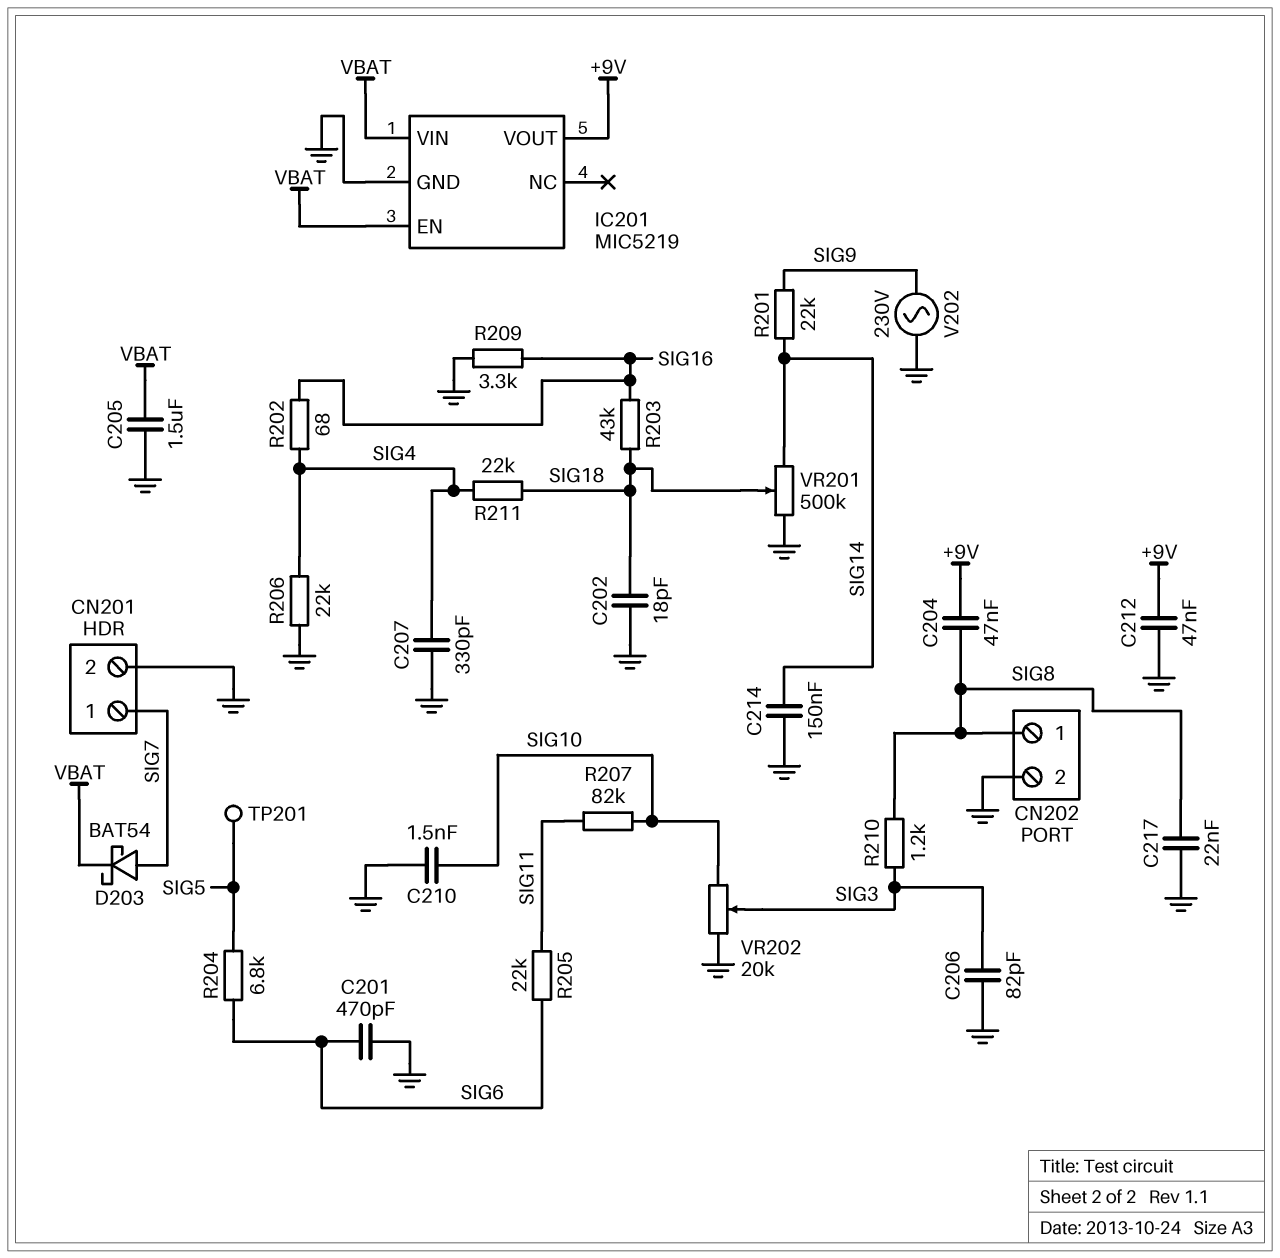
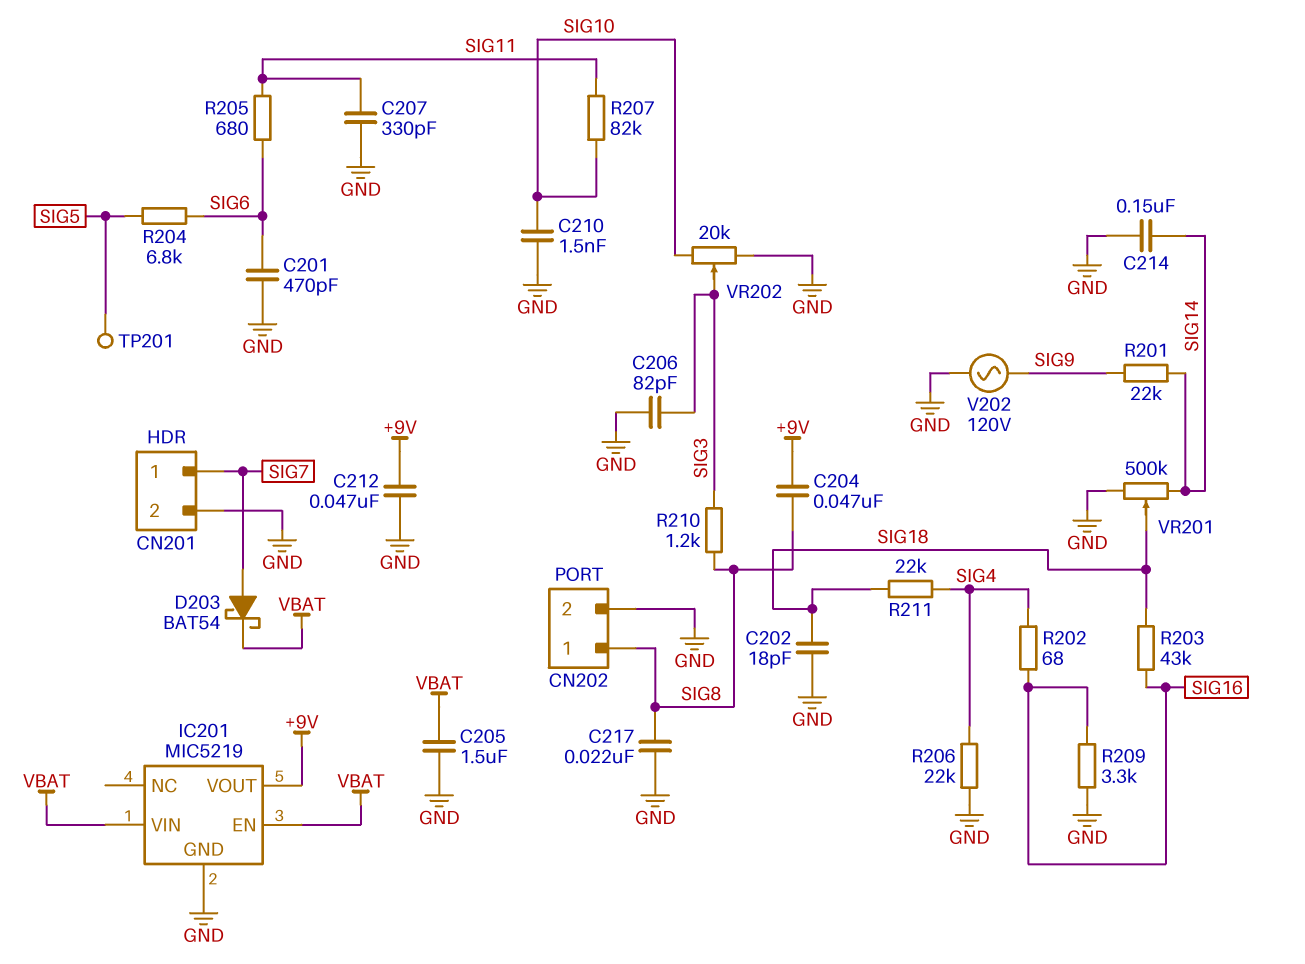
C207: 330pF (GND, SIG4) -> 330pF (GND, SIG11)
R205: 22k (SIG6, SIG11) -> 680 (SIG6, SIG11)
V202: AC 230V (GND, SIG9) -> AC 120V (GND, SIG9)

